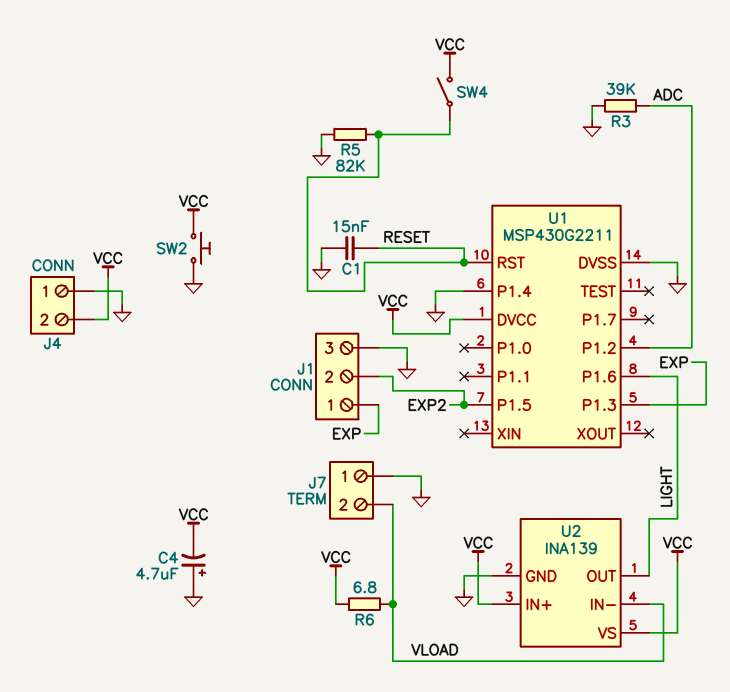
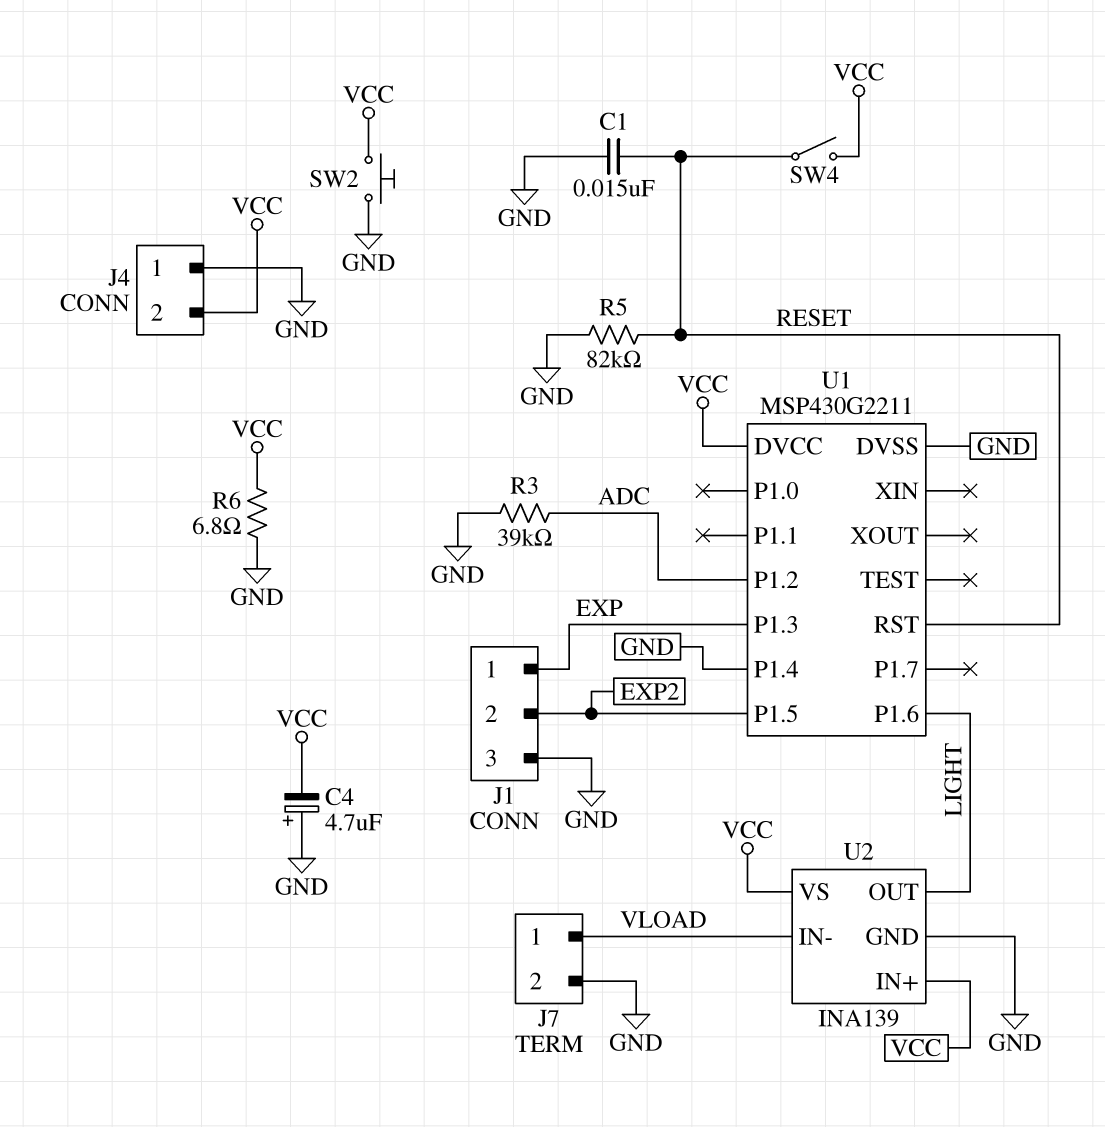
J7 pin 1: GND -> VLOAD
J7 pin 2: VLOAD -> GND
R6: 6.8 (VCC, VLOAD) -> 6.8 (GND, VCC)

